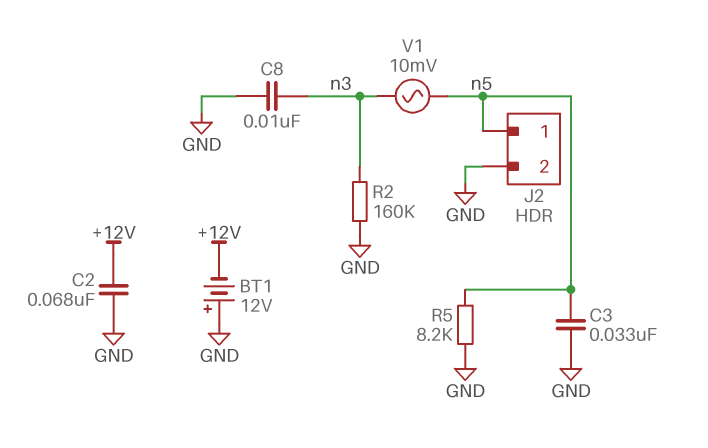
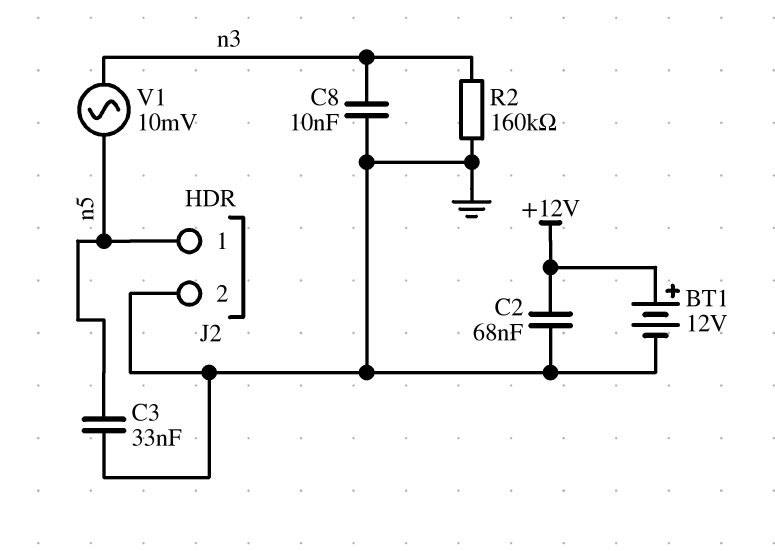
BT1: 12V (plus GND, minus +12V) -> 12V (plus +12V, minus GND)
R5: 8.2k (GND, n5) -> none

